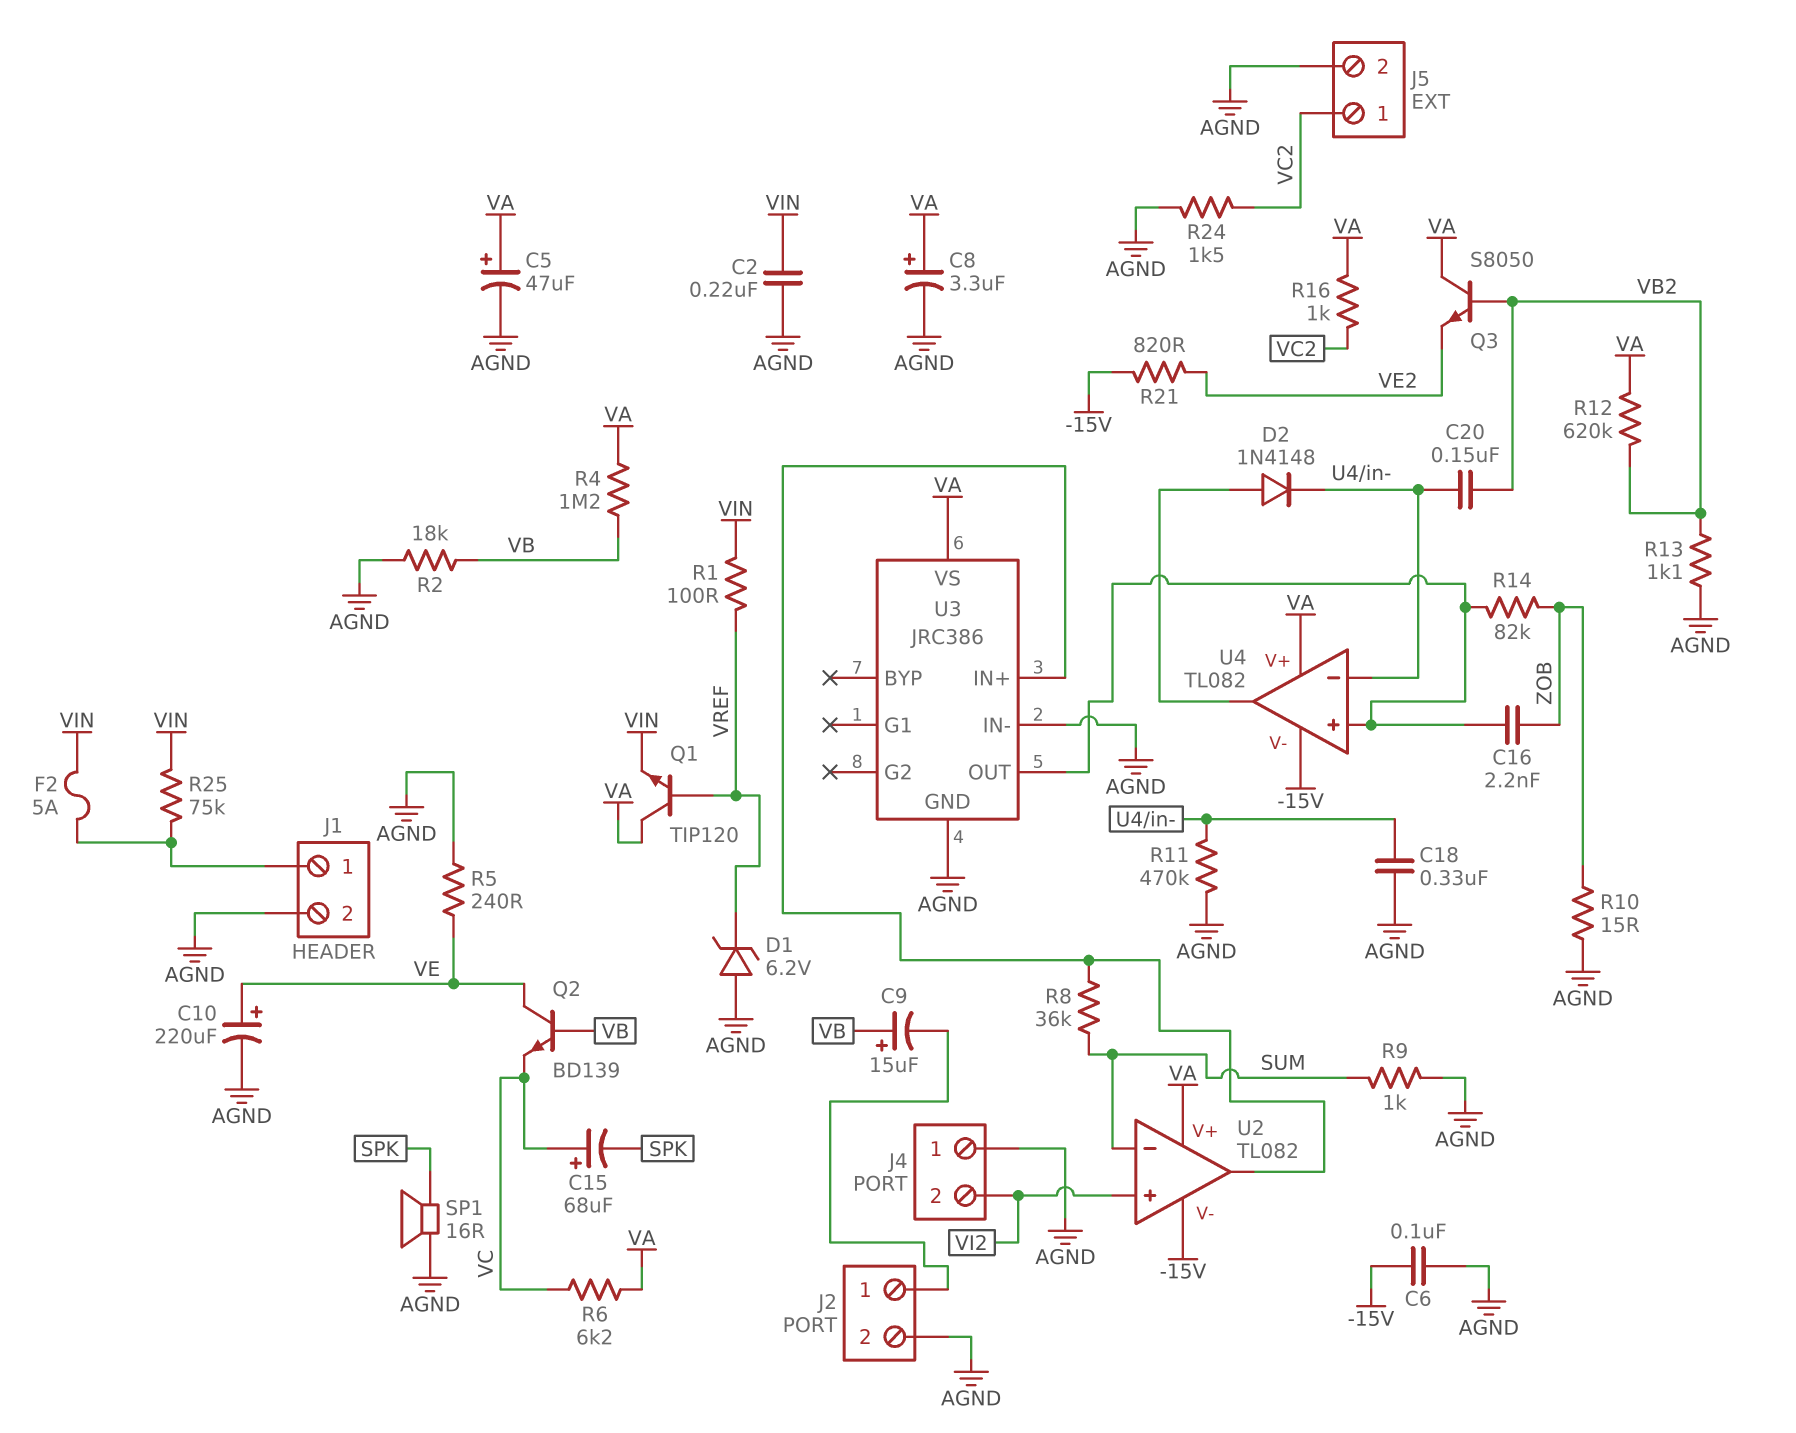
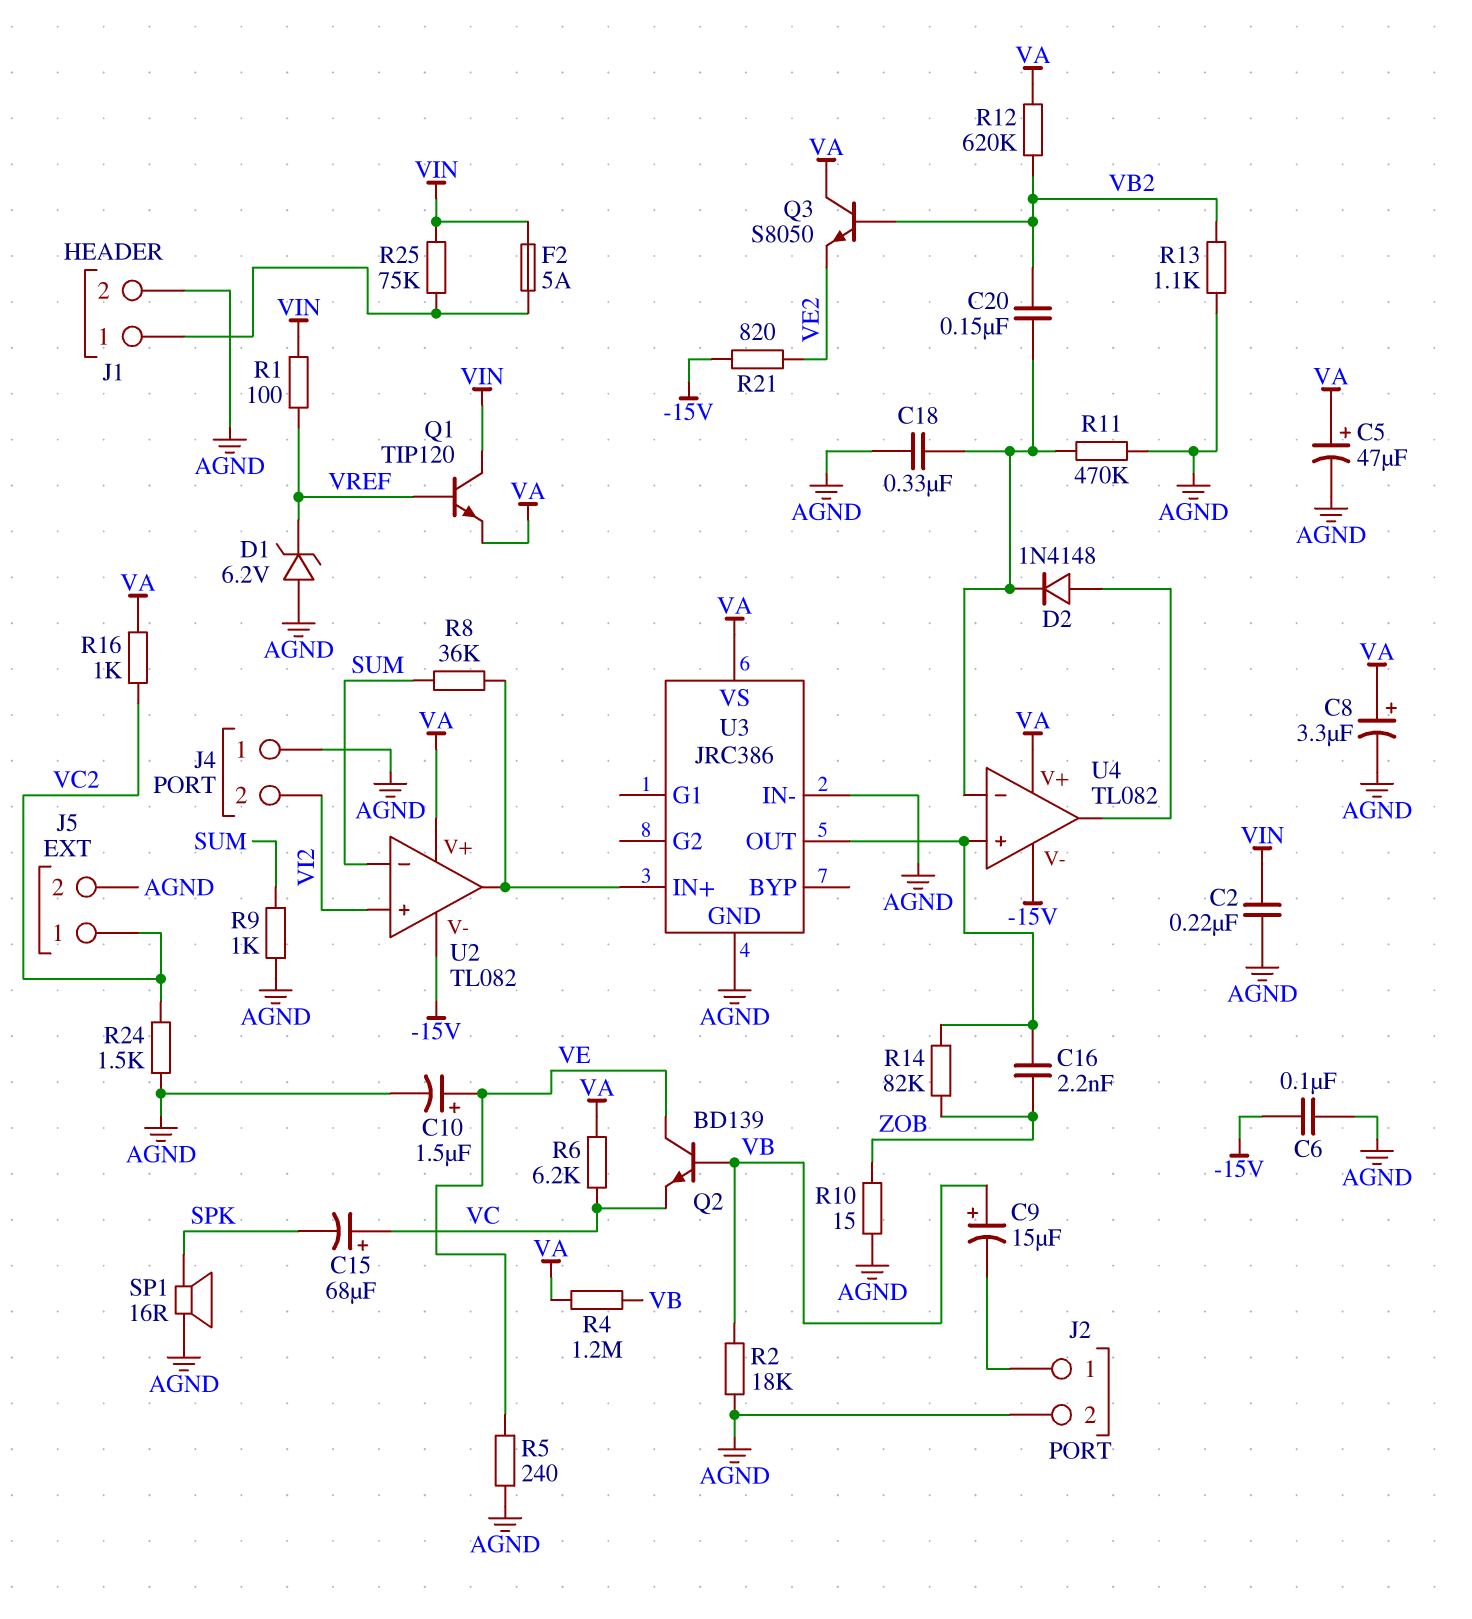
C10: 220uF (plus VE, minus AGND) -> 1.5uF (plus VE, minus AGND)
Q1: NPN TIP120 (B VREF, C VA, E VIN) -> NPN TIP120 (B VREF, C VIN, E VA)

